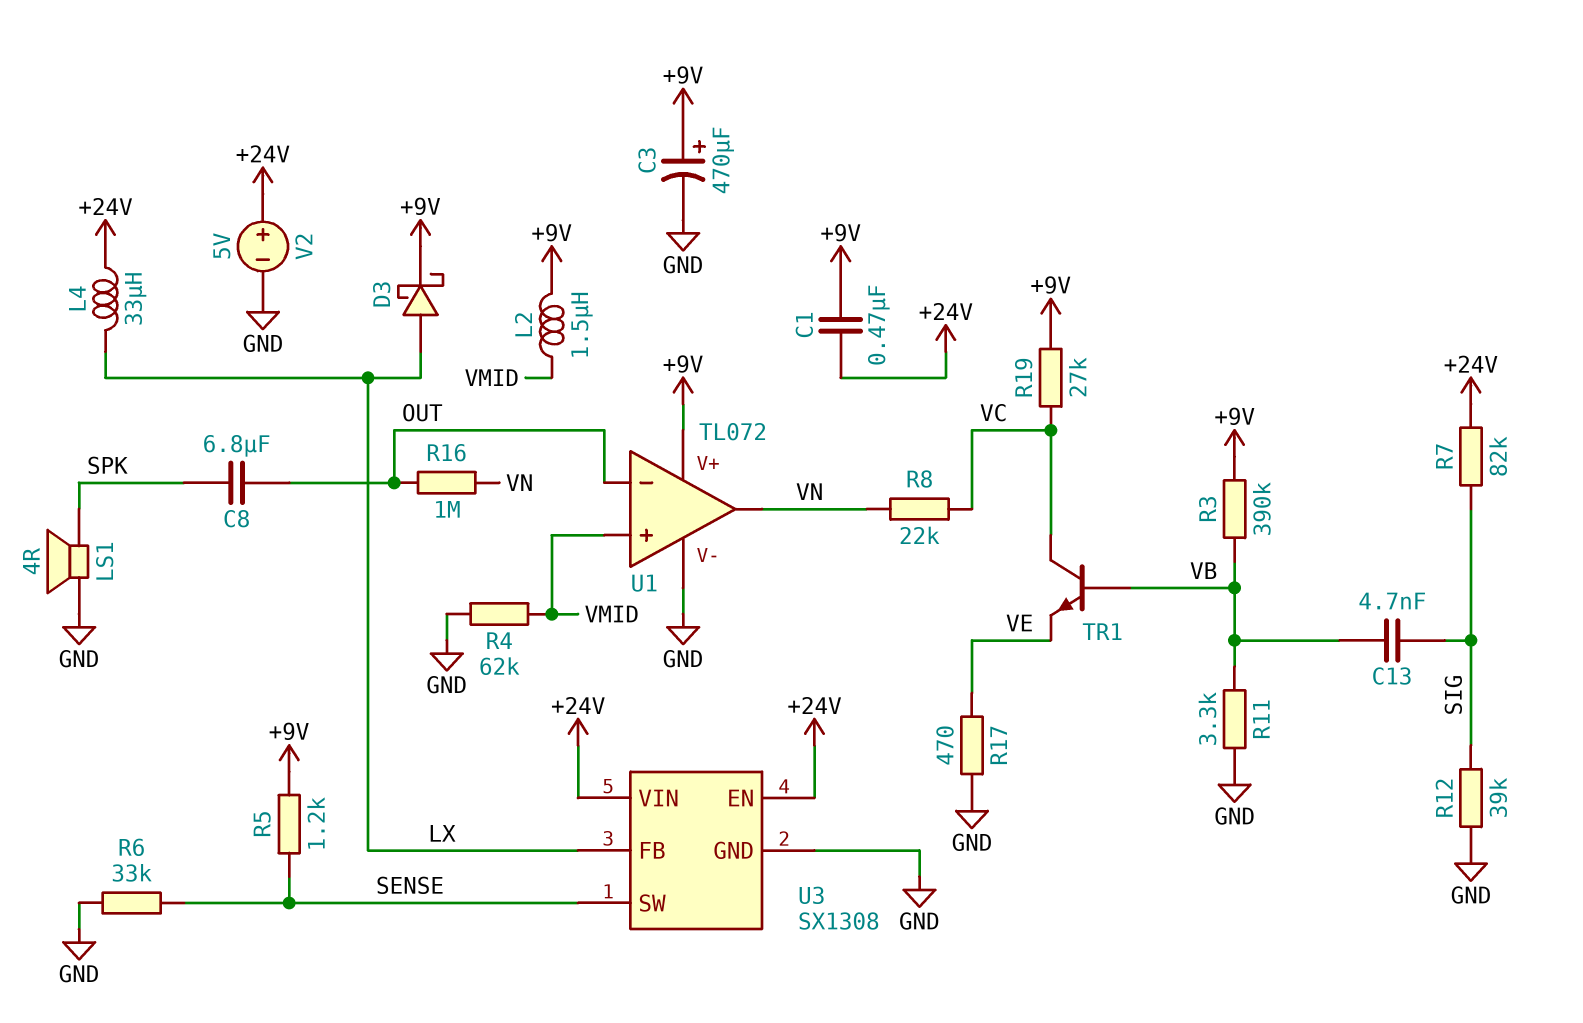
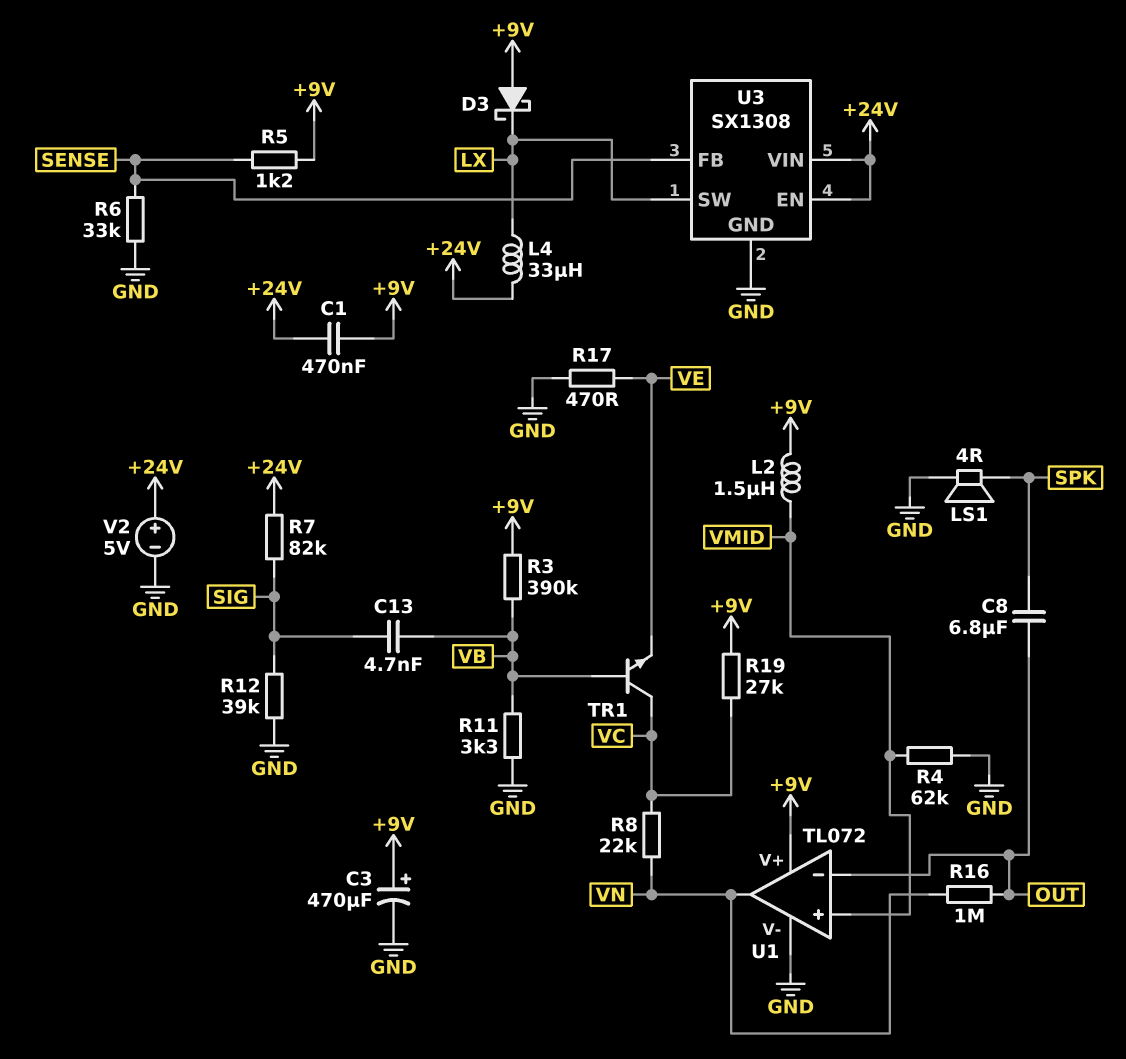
D3: schottky (A LX, K +9V) -> schottky (A +9V, K LX)
U3 pin FB: LX -> SENSE
U3 pin SW: SENSE -> LX

